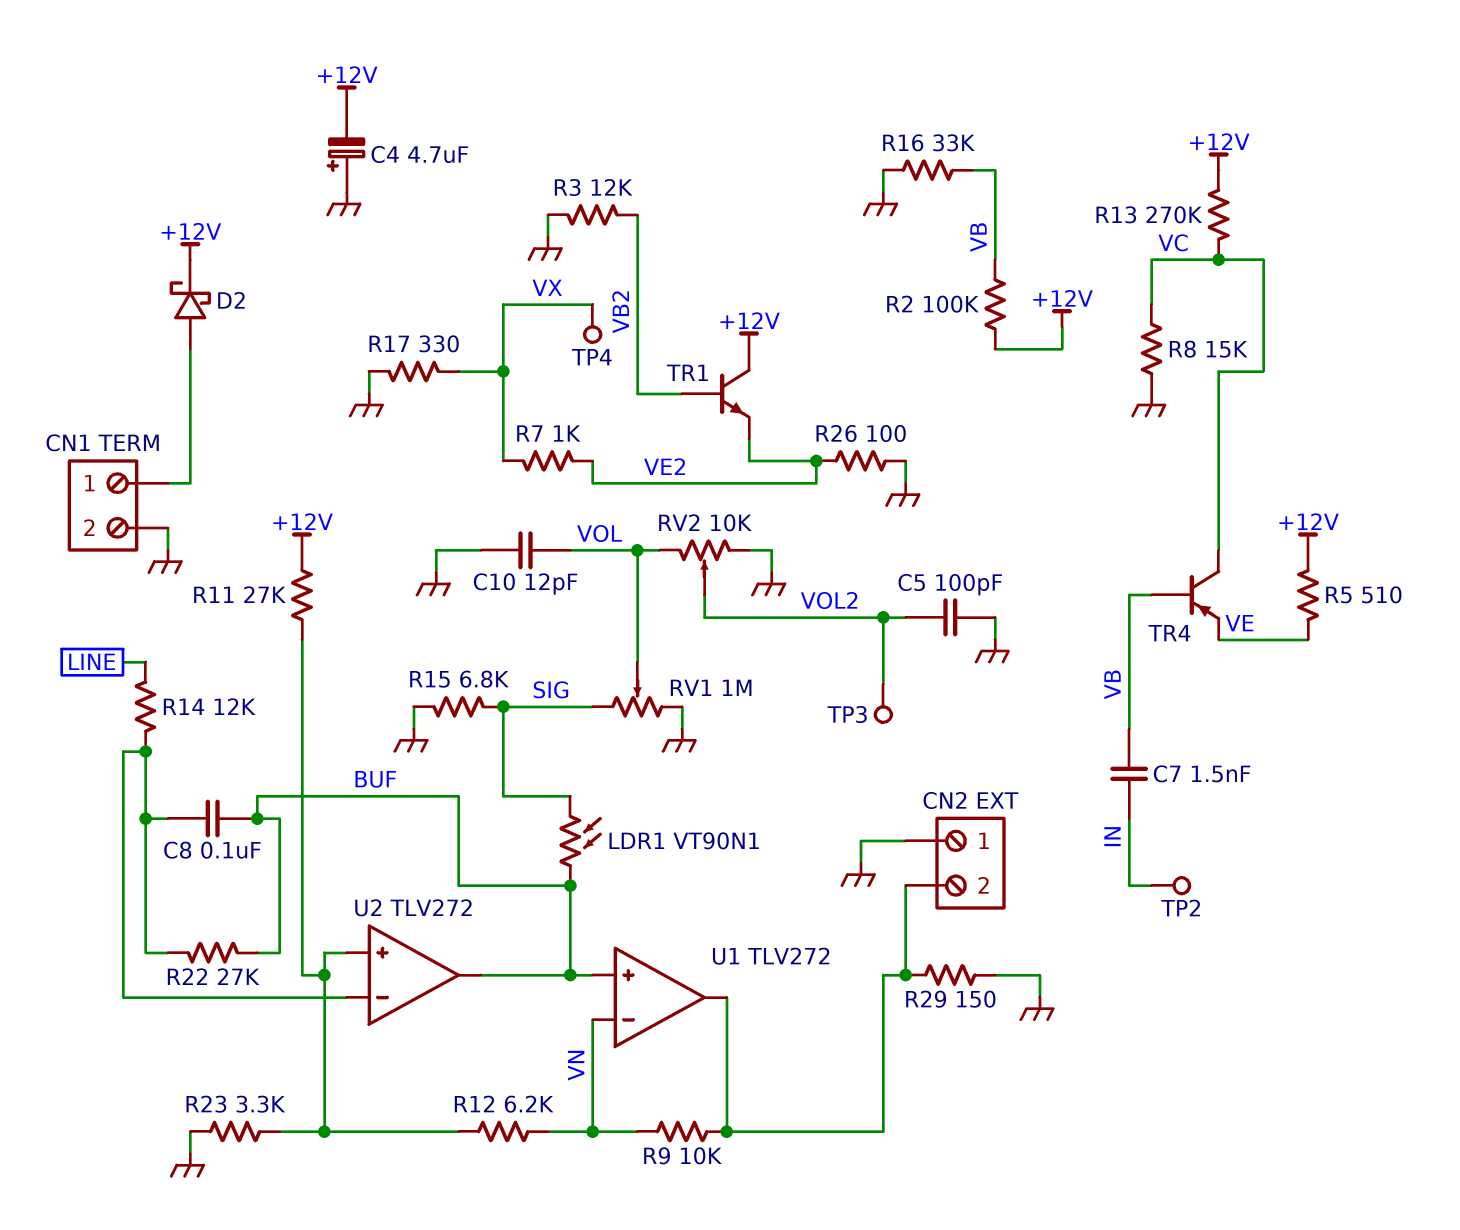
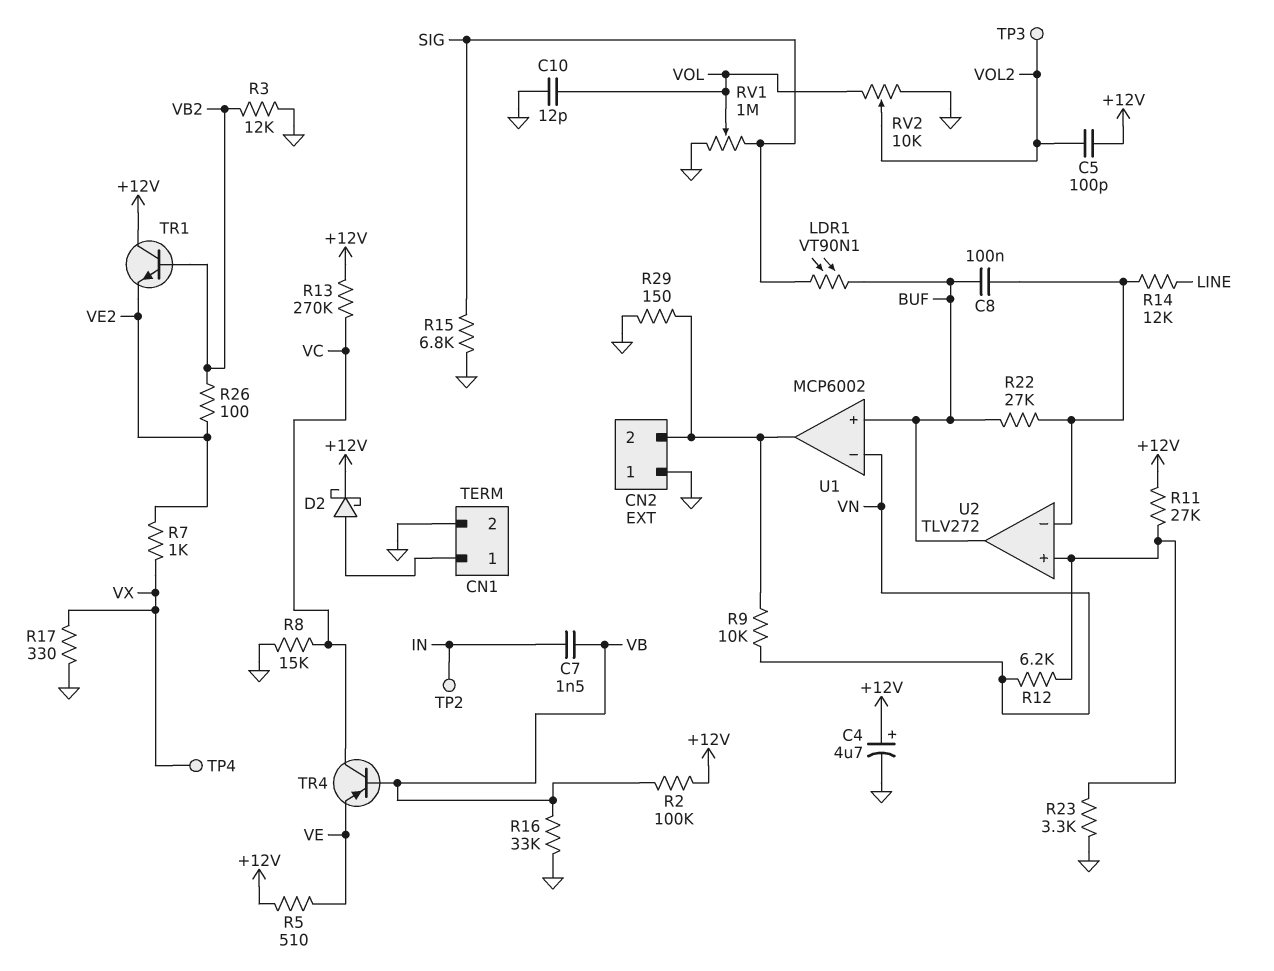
C4: 4.7uF (plus GND, minus +12V) -> 4.7uF (plus +12V, minus GND)
C5: 100pF (GND, VOL2) -> 100pF (+12V, VOL2)
R26: 100 (GND, VE2) -> 100 (VB2, VE2)
U1: TLV272 -> MCP6002

